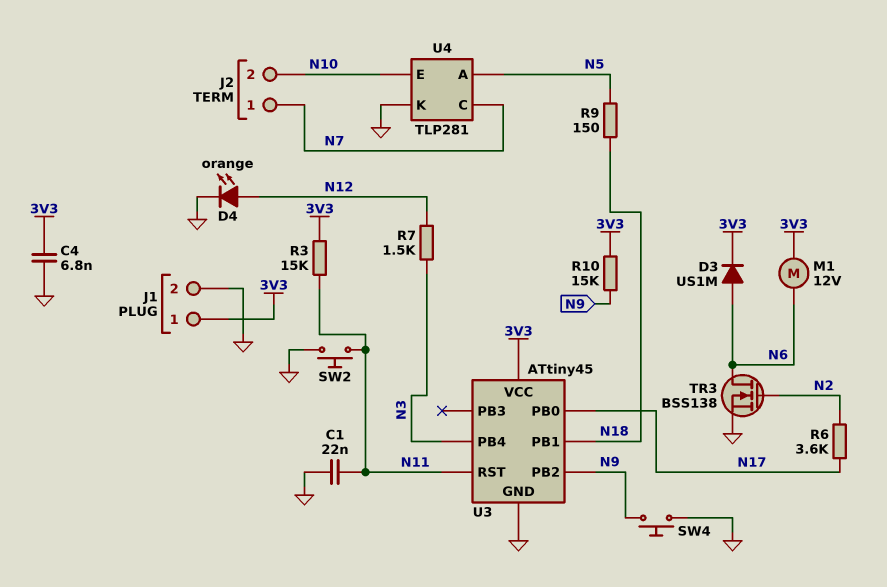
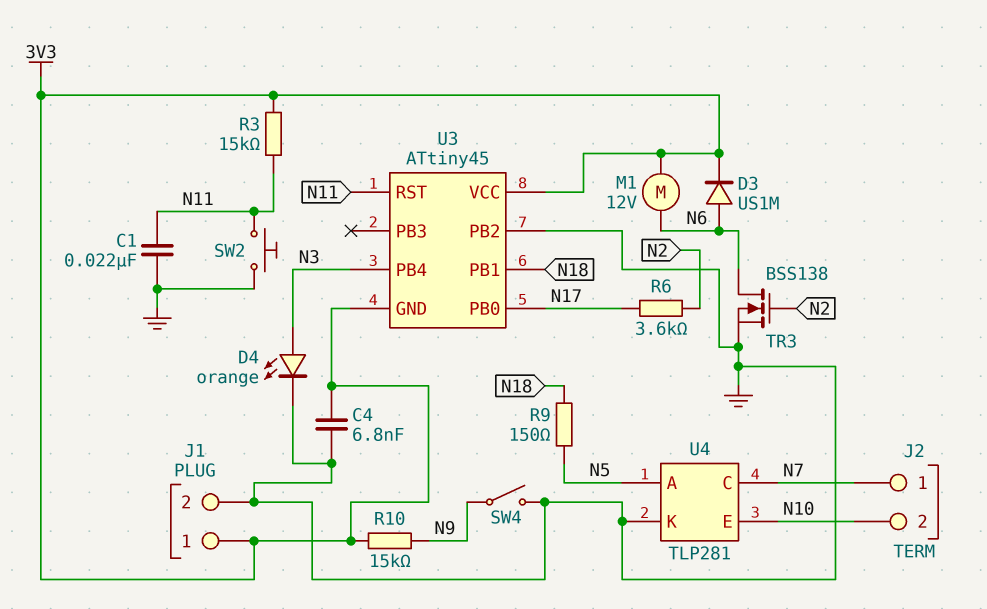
D4: LED orange (A N12, K GND) -> LED orange (A N3, K GND)
R7: 1.5k (N3, N12) -> none
SW4: button (GND, N9) -> switch (GND, N9)
U3 pin GND: GND -> 3V3
U3 pin PB2: N9 -> GND

